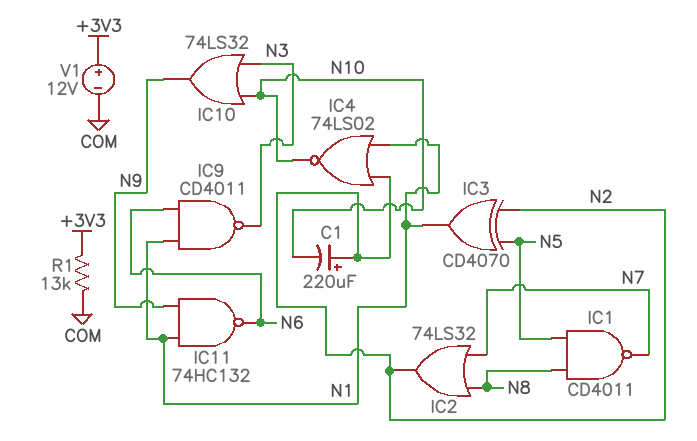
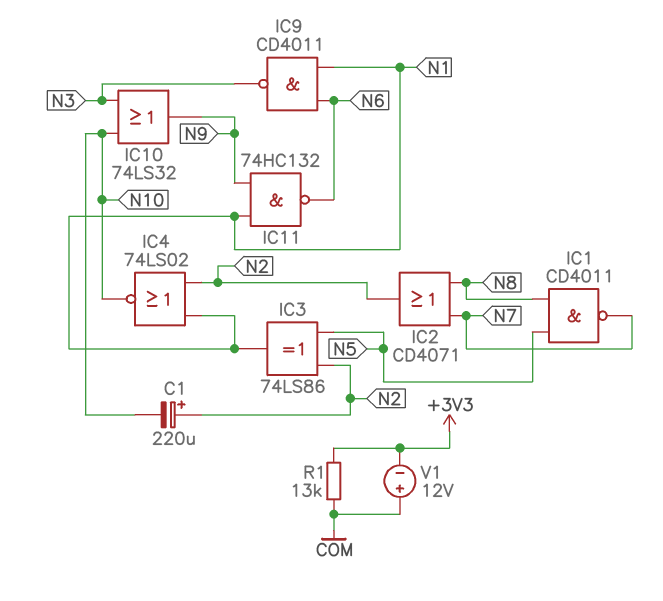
IC2: OR 74LS32 (in N7, in N8, out N2) -> OR CD4071 (in N7, in N8, out N2)
IC3: XOR CD4070 (in N2, in N5, out N1) -> XOR 74LS86 (in N2, in N5, out N1)
V1: 12V (plus +3V3, minus COM) -> 12V (plus COM, minus +3V3)

